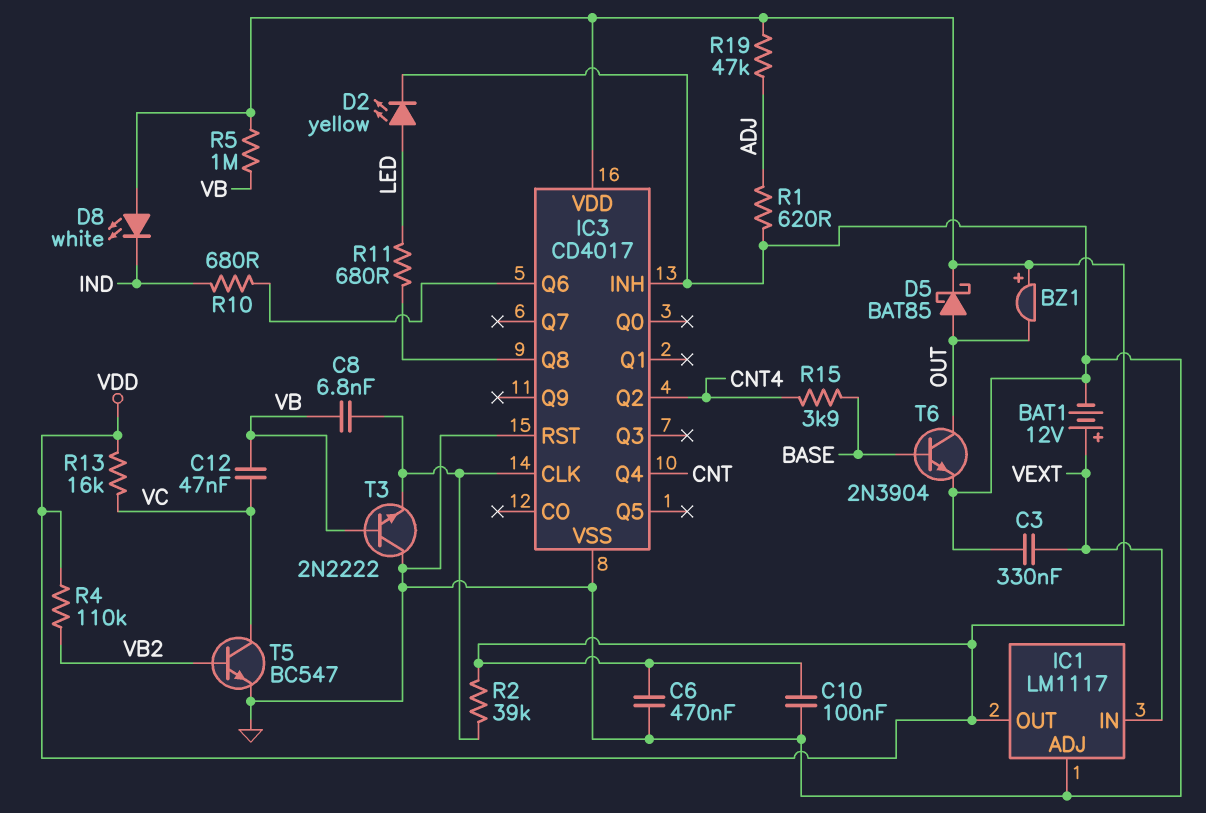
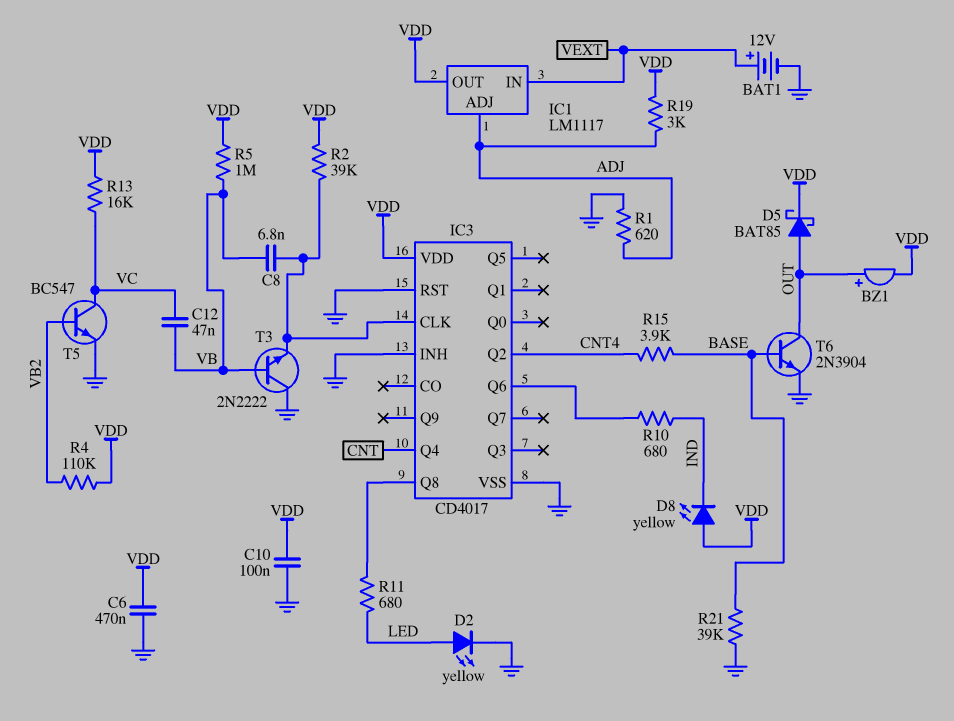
BZ1: buzzer (plus VDD, minus OUT) -> buzzer (plus OUT, minus VDD)
C3: 330nF (GND, VEXT) -> none
D8: LED white (A VDD, K IND) -> LED yellow (A VDD, K IND)
IC1 pin ADJ: GND -> ADJ
R19: 47k (ADJ, VDD) -> 3k (ADJ, VDD)
R21: none -> 39k (BASE, GND)

